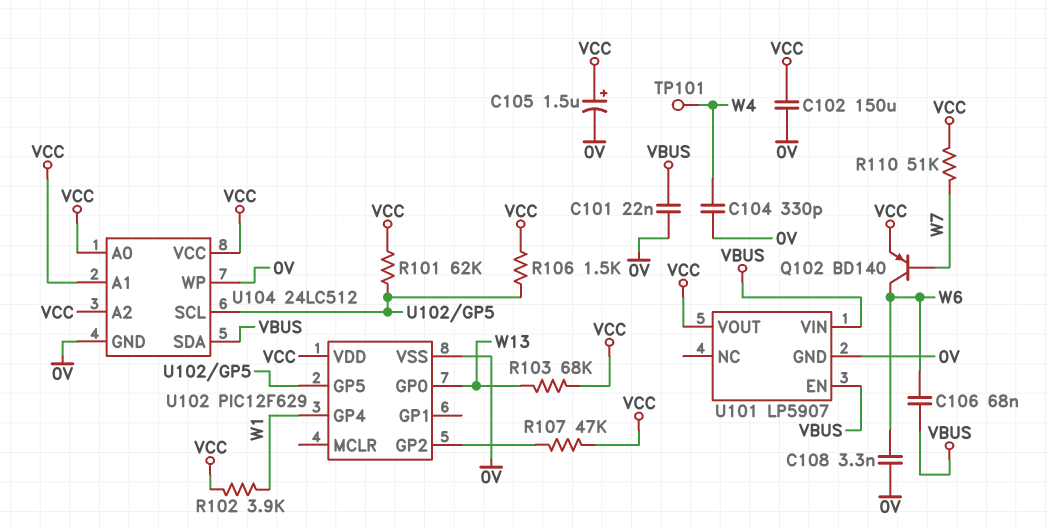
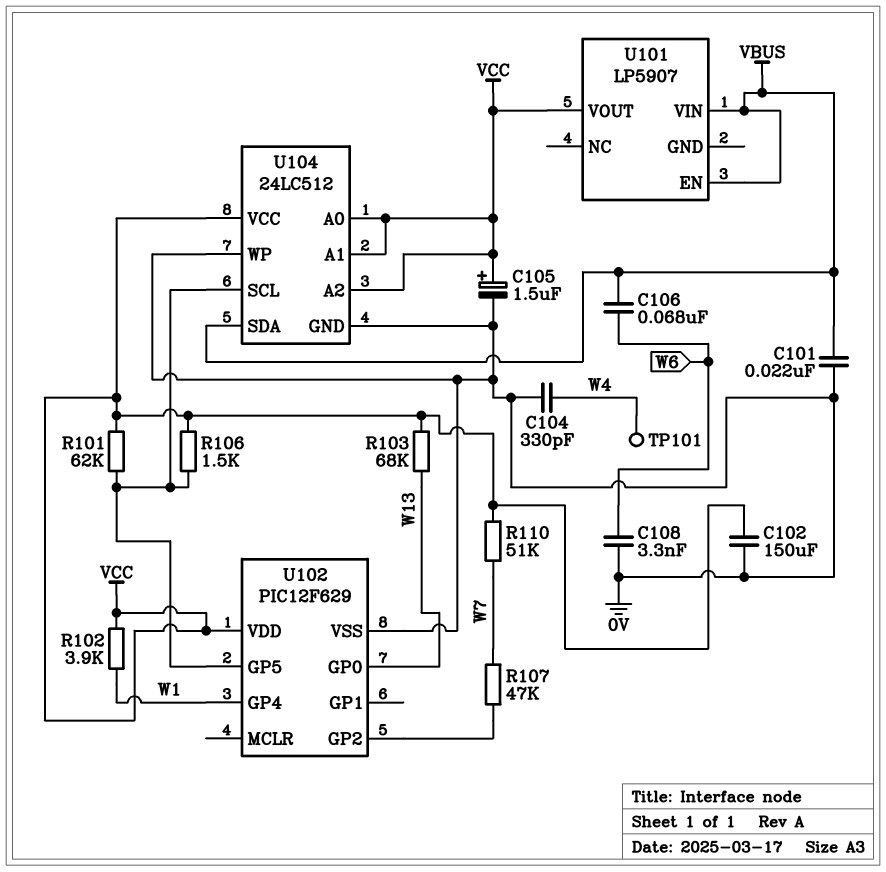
Q102: PNP BD140 (B W7, C W6, E VCC) -> none
R107: 47k (U102/GP2, VCC) -> 47k (U102/GP2, W7)
U101 pin GND: 0V -> none

